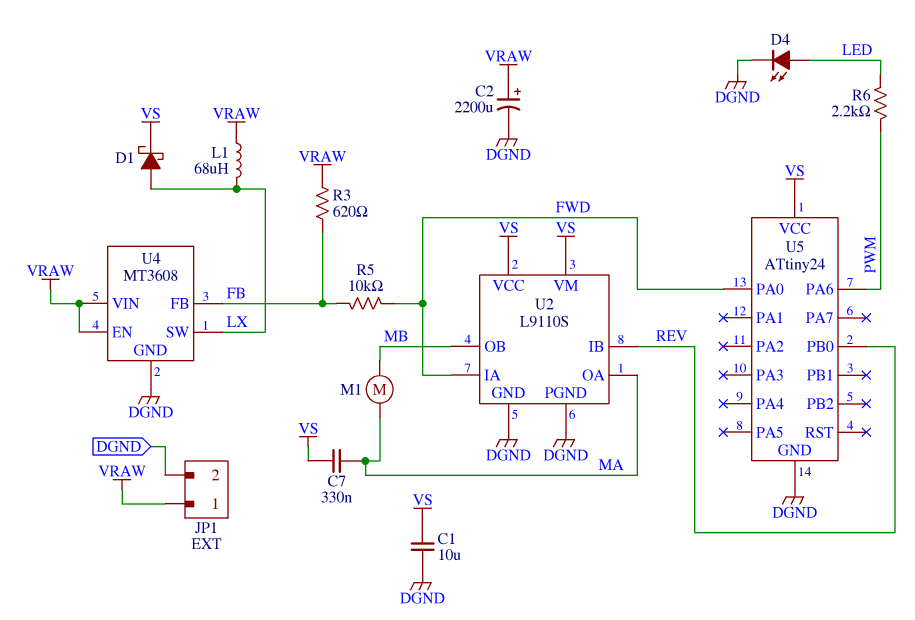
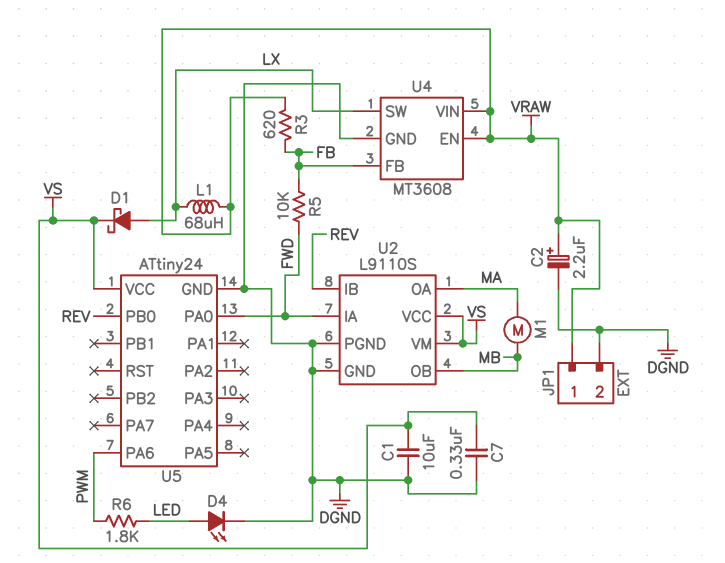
C2: 2200uF (plus VRAW, minus DGND) -> 2.2uF (plus VRAW, minus DGND)
C7: 330nF (MA, VS) -> 330nF (DGND, VS)
R6: 2.2k (LED, PWM) -> 1.8k (LED, PWM)

